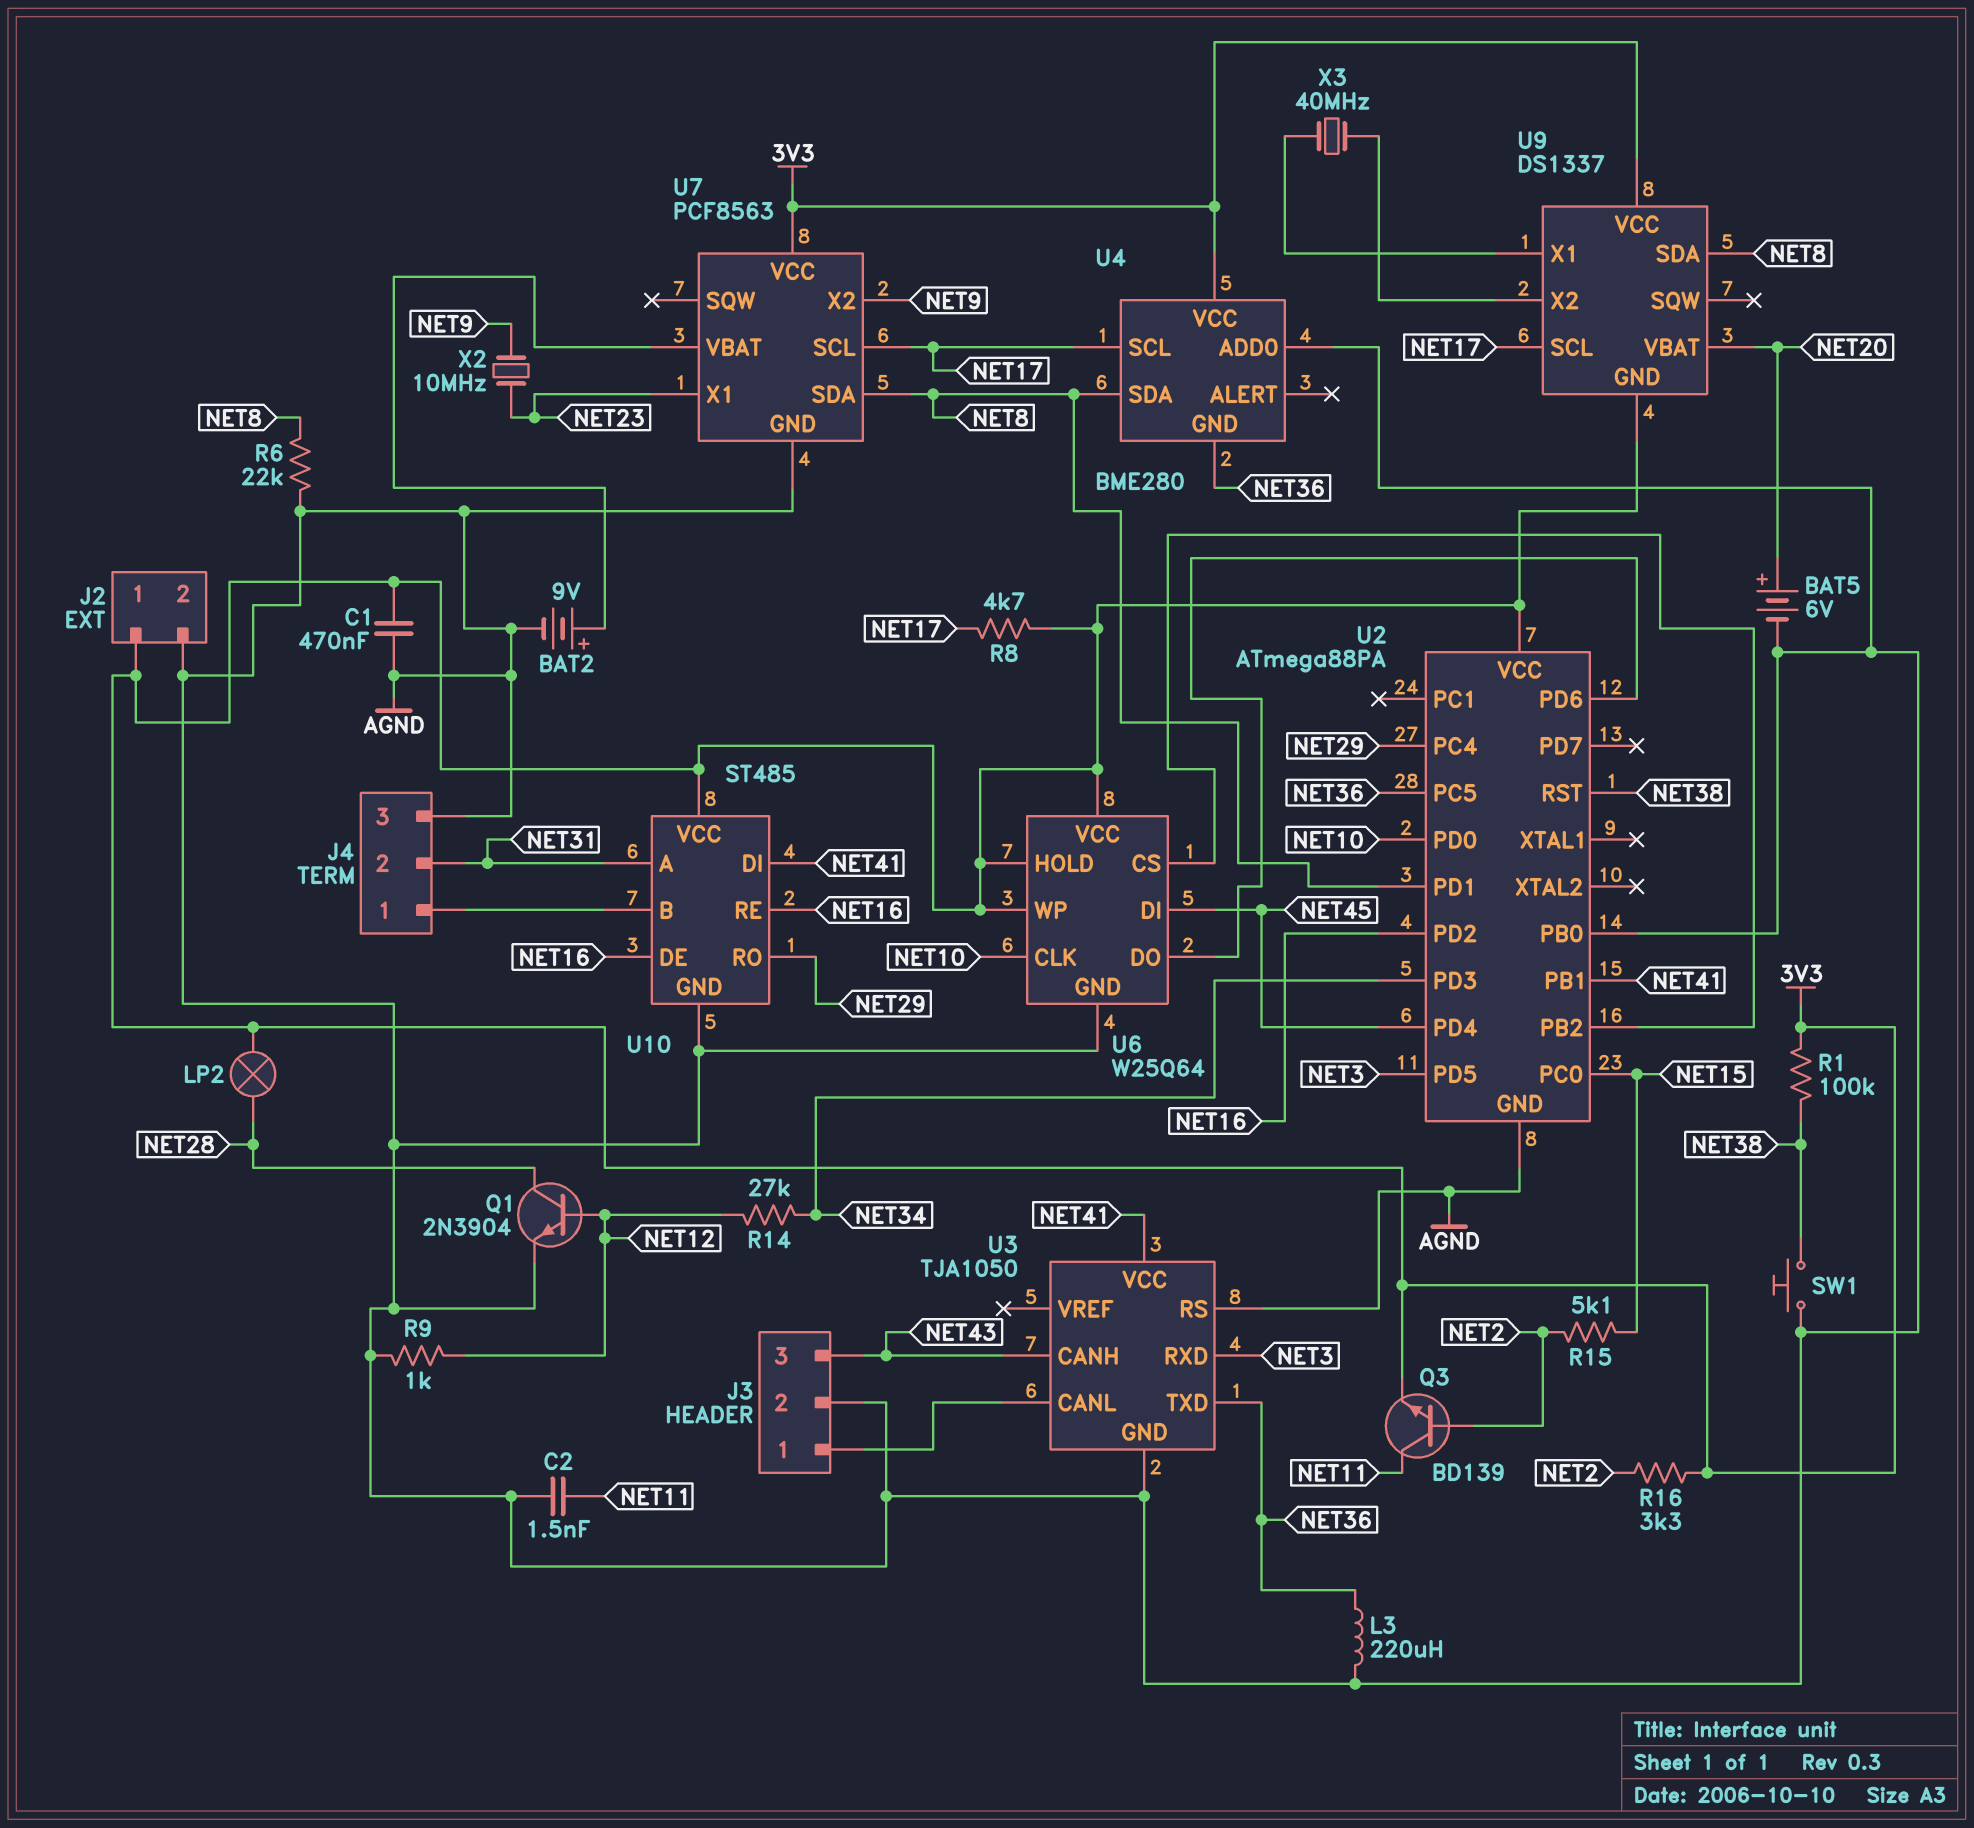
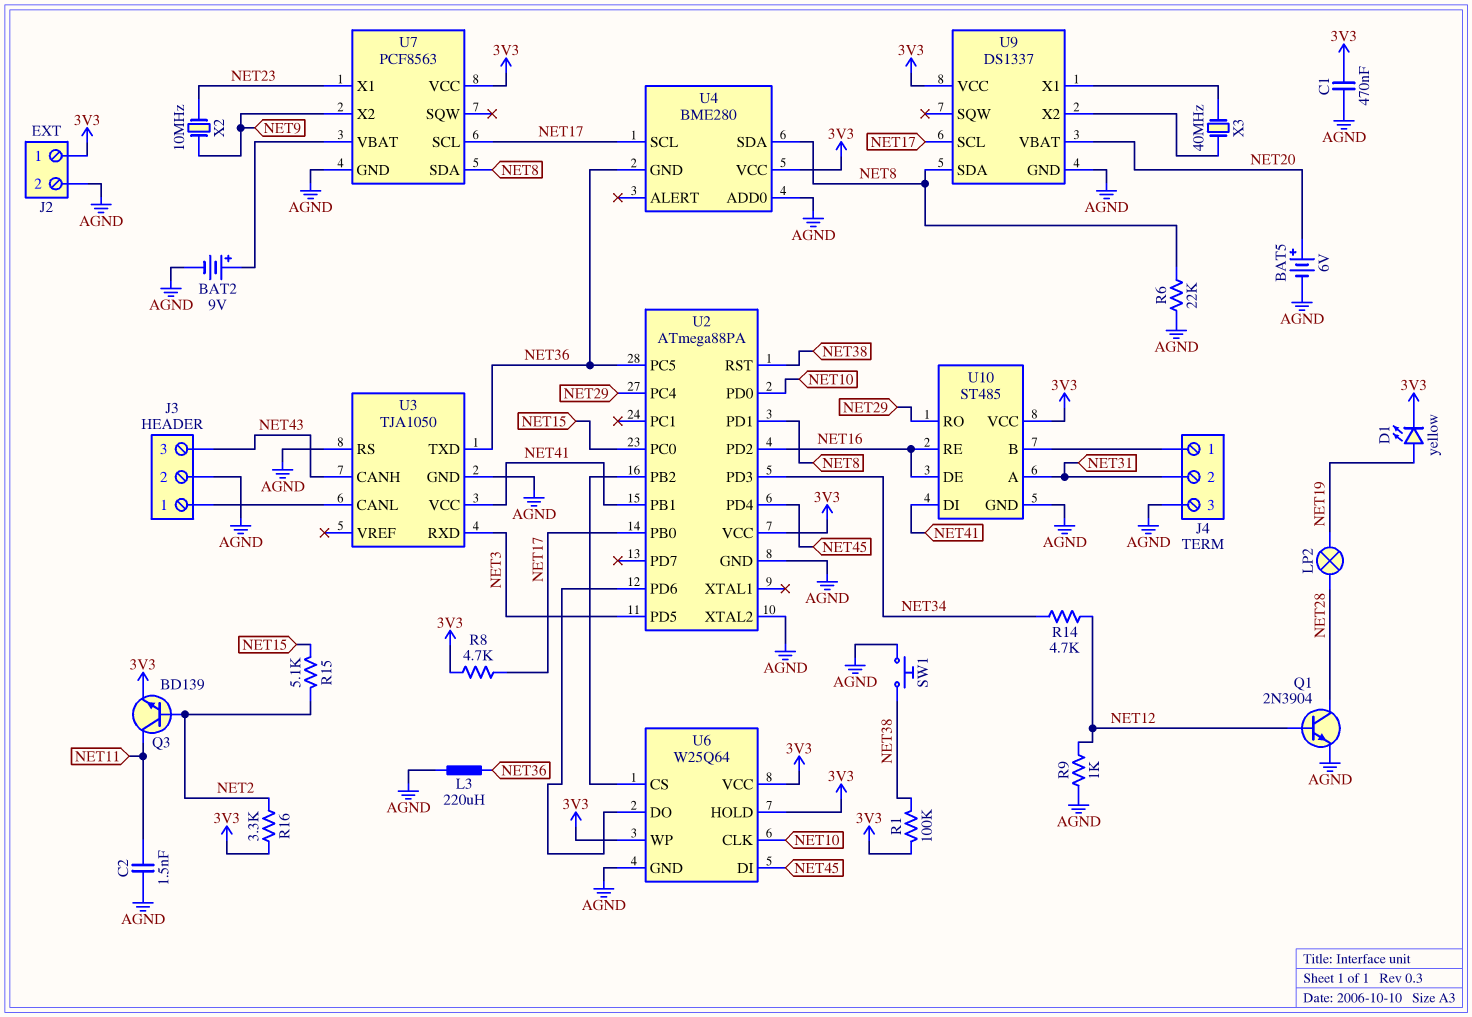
D1: none -> LED yellow (A NET19, K 3V3)
LP2: lamp (3V3, NET28) -> lamp (NET19, NET28)
R14: 27k (NET12, NET34) -> 4.7k (NET12, NET34)
U2 pin PB0: AGND -> NET17
U2 pin XTAL2: none -> AGND
U9 pin GND: 3V3 -> AGND

